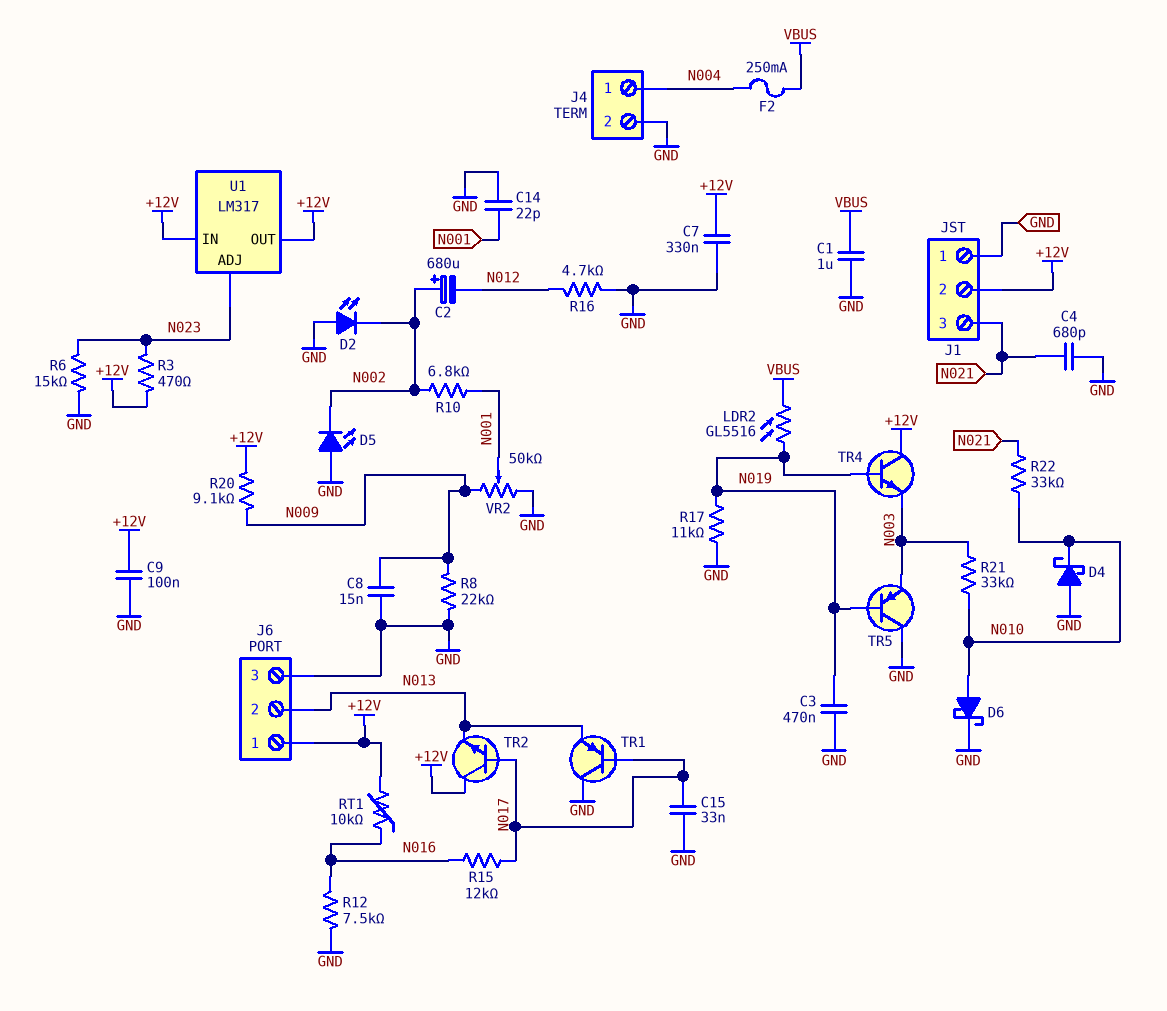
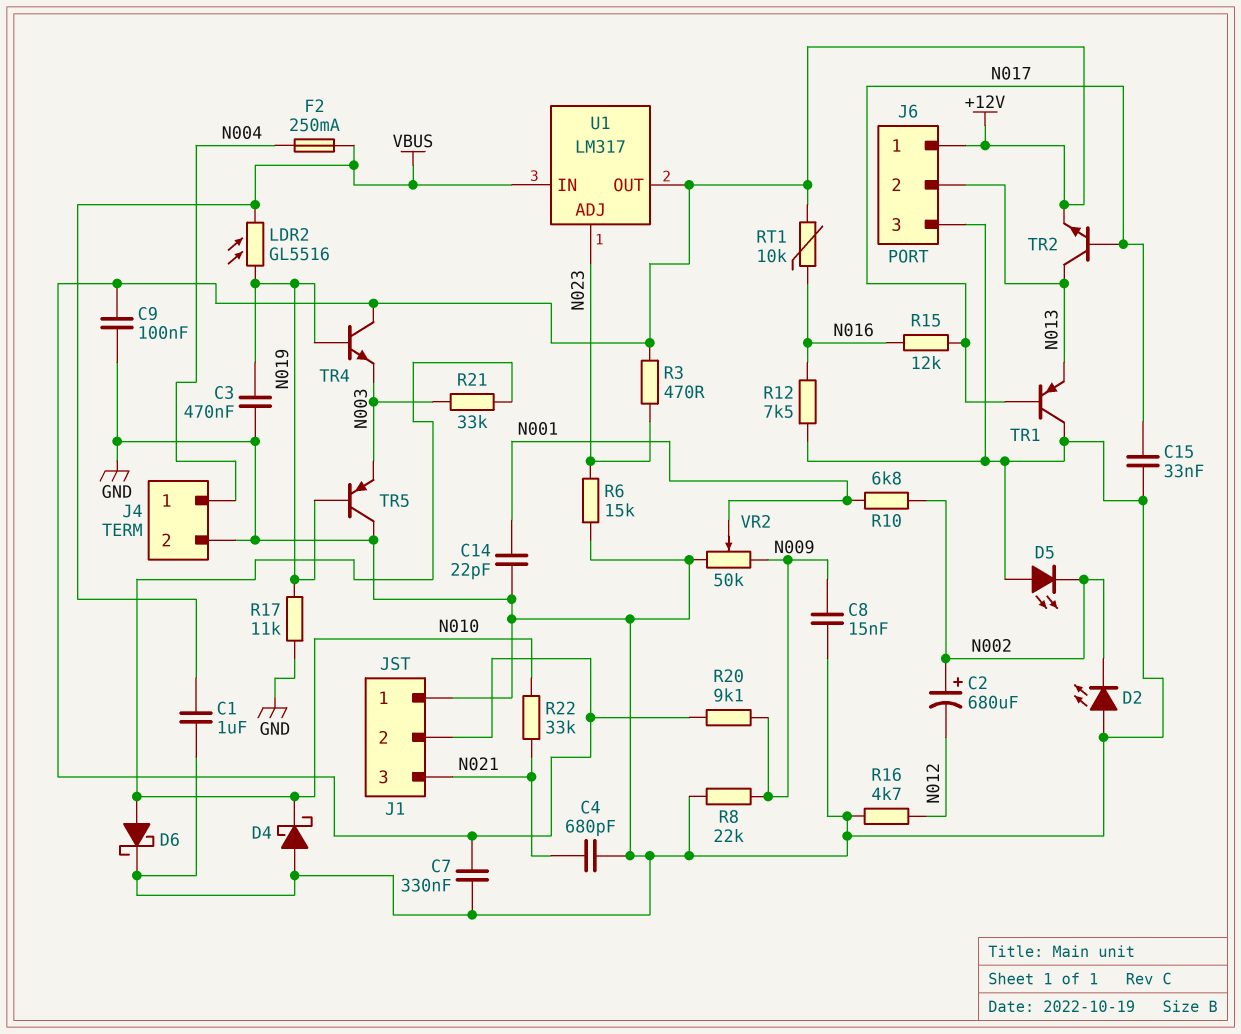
TR2: NPN (B N017, C +12V, E N013) -> NPN (B N017, C N013, E +12V)
U1 pin IN: +12V -> VBUS

